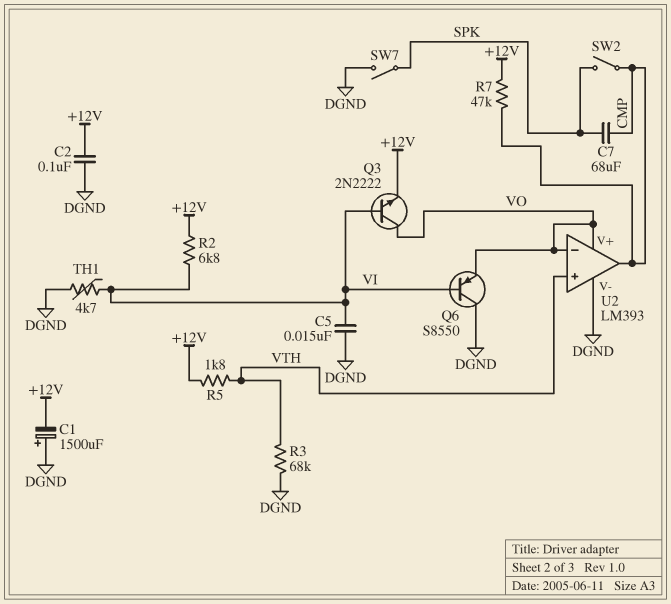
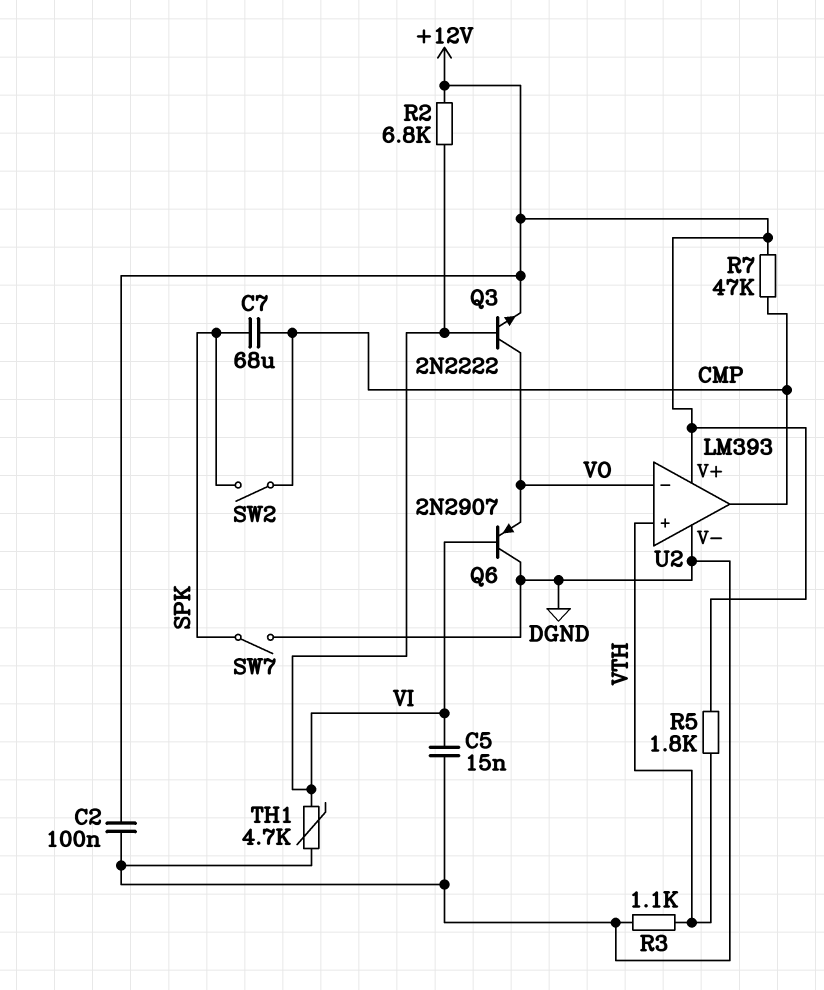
C1: 1500uF (plus DGND, minus +12V) -> none
Q6: PNP S8550 (B VI, C DGND, E VO) -> PNP 2N2907 (B VI, C DGND, E VO)
R3: 68k (DGND, VTH) -> 1.1k (DGND, VTH)
U2 pin V+: VO -> +12V

